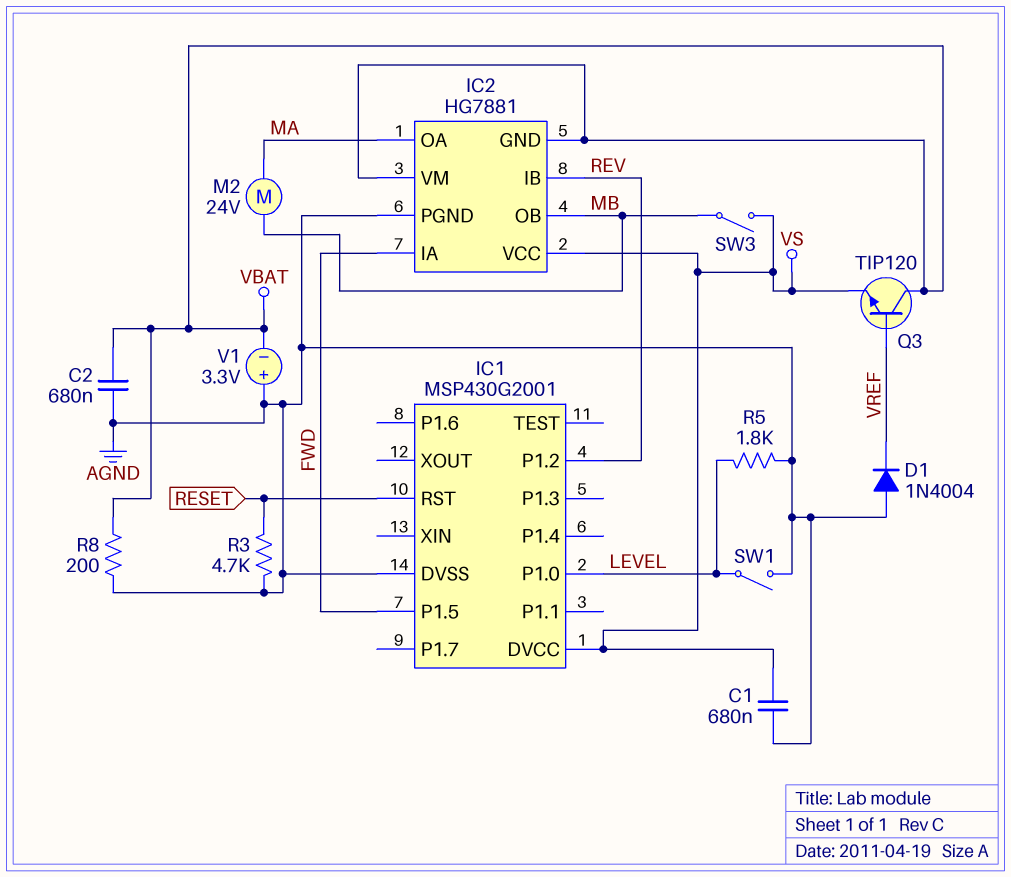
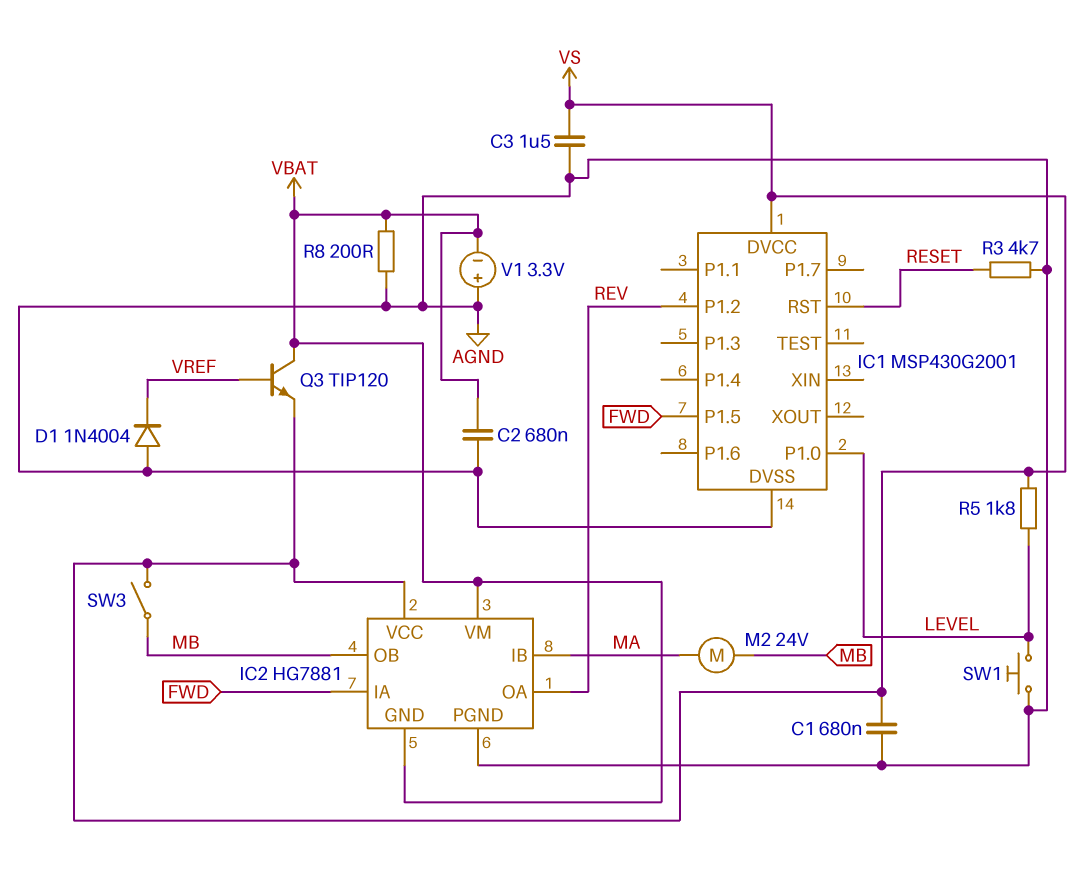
C3: none -> 1.5uF (AGND, VS)
IC2 pin IB: REV -> MA
IC2 pin OA: MA -> REV
R5: 1.8k (AGND, LEVEL) -> 1.8k (LEVEL, VS)
SW1: switch (AGND, LEVEL) -> button (AGND, LEVEL)

